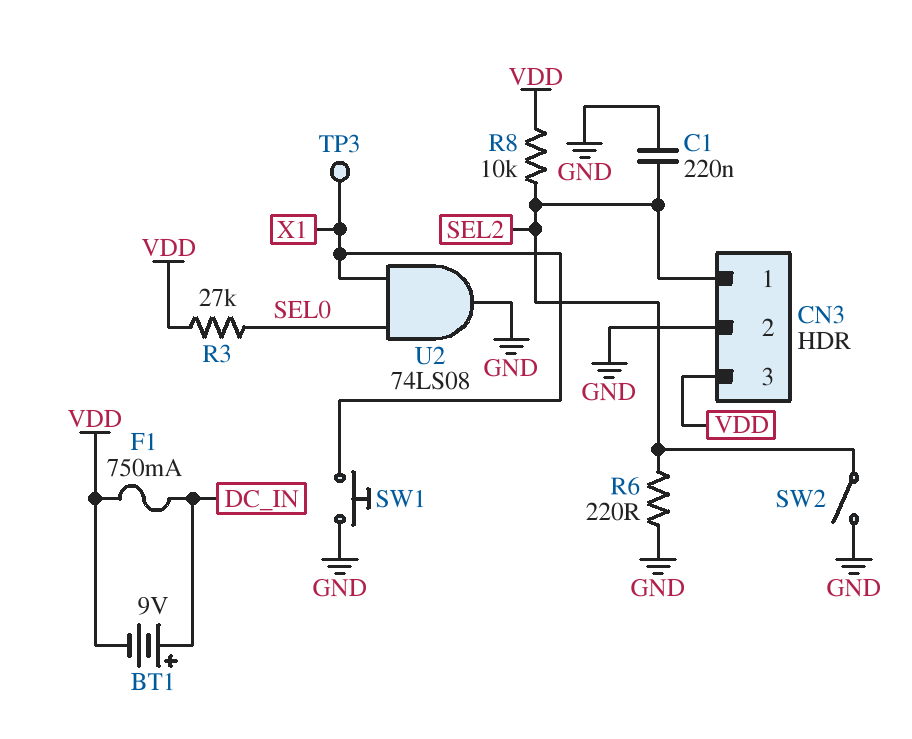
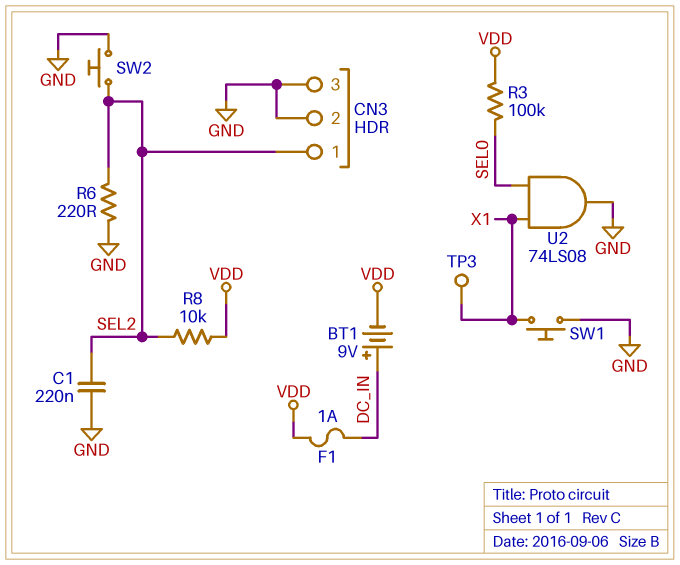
CN3 pin 3: VDD -> GND
F1: 750mA (DC_IN, VDD) -> 1A (DC_IN, VDD)
R3: 27k (SEL0, VDD) -> 100k (SEL0, VDD)
SW2: switch (GND, SEL2) -> button (GND, SEL2)

